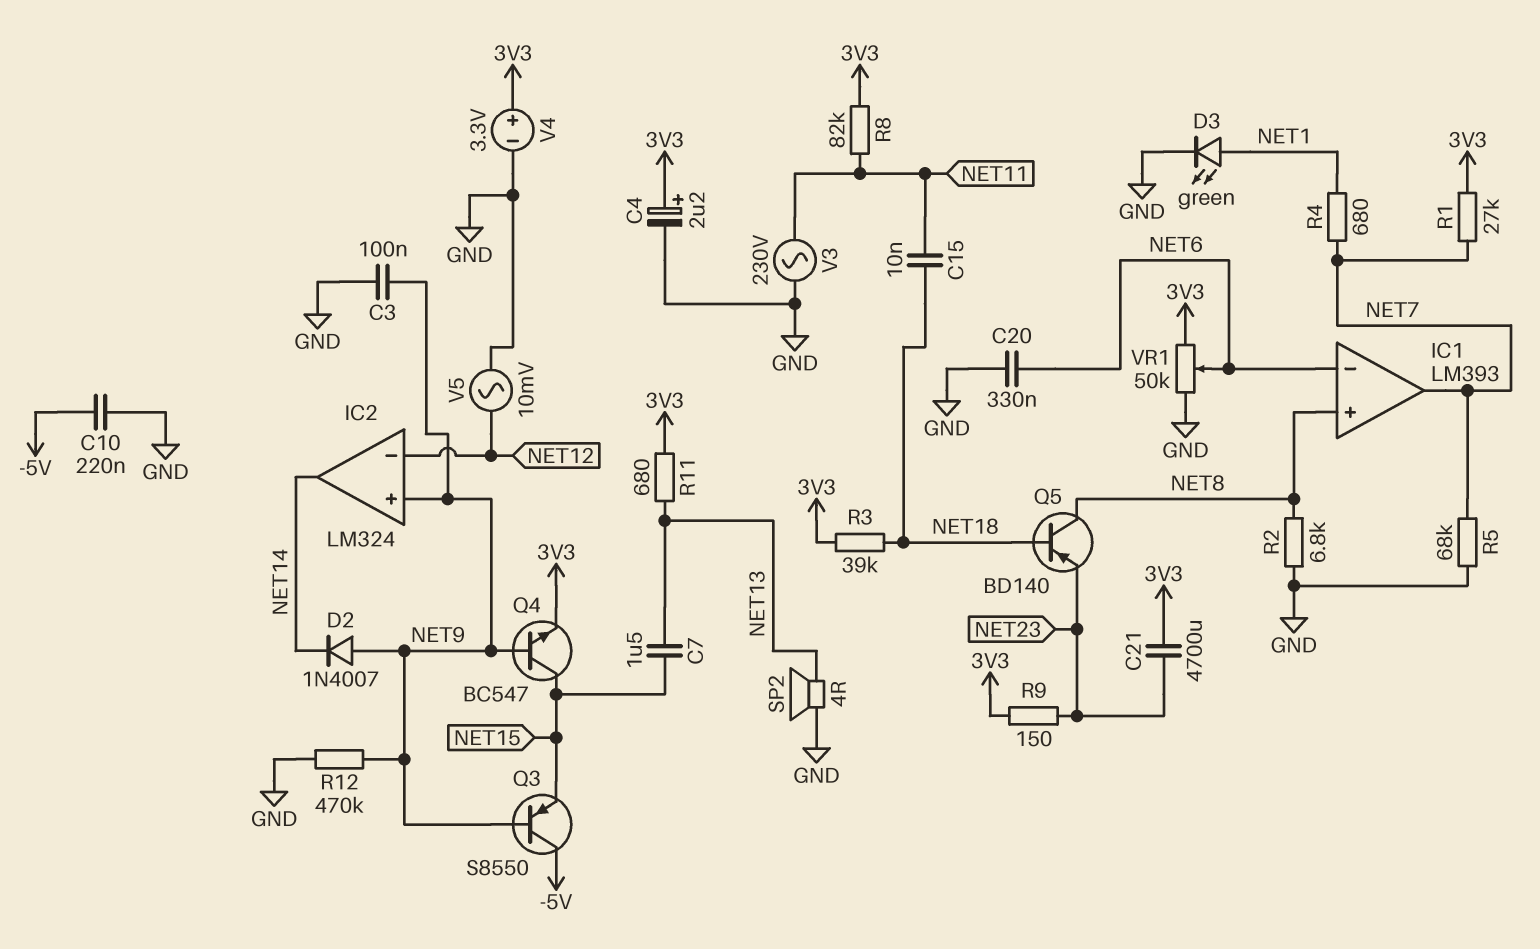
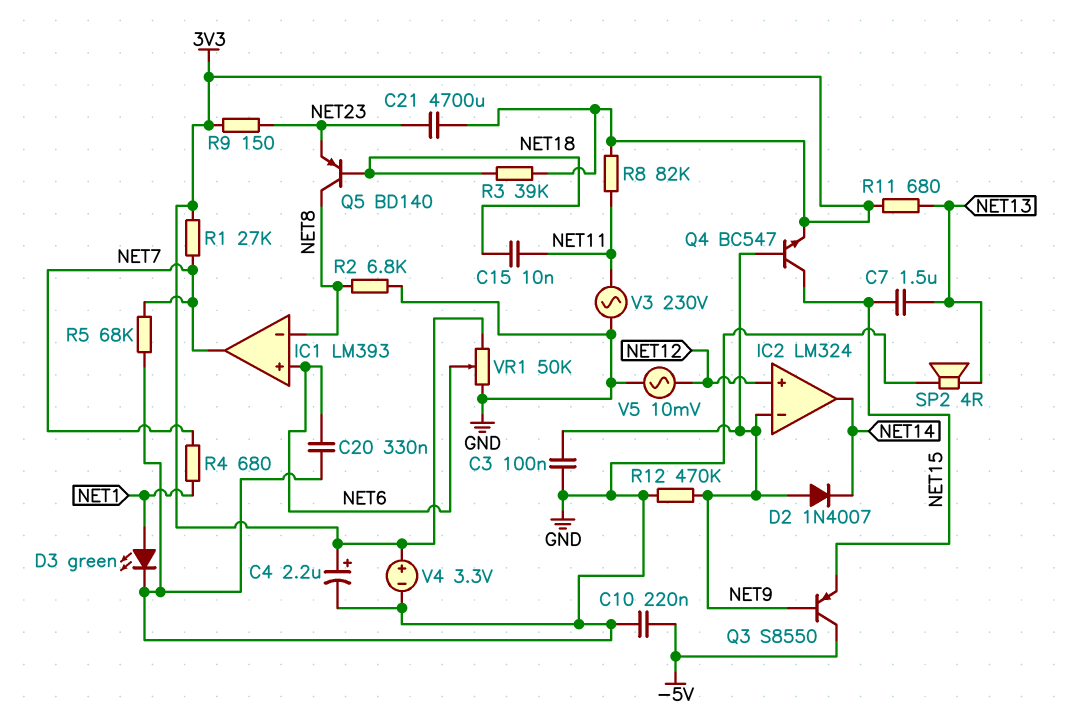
IC1 pin in+: NET8 -> NET6
IC1 pin in-: NET6 -> NET8
IC2 pin in+: NET9 -> NET12
IC2 pin in-: NET12 -> NET9

